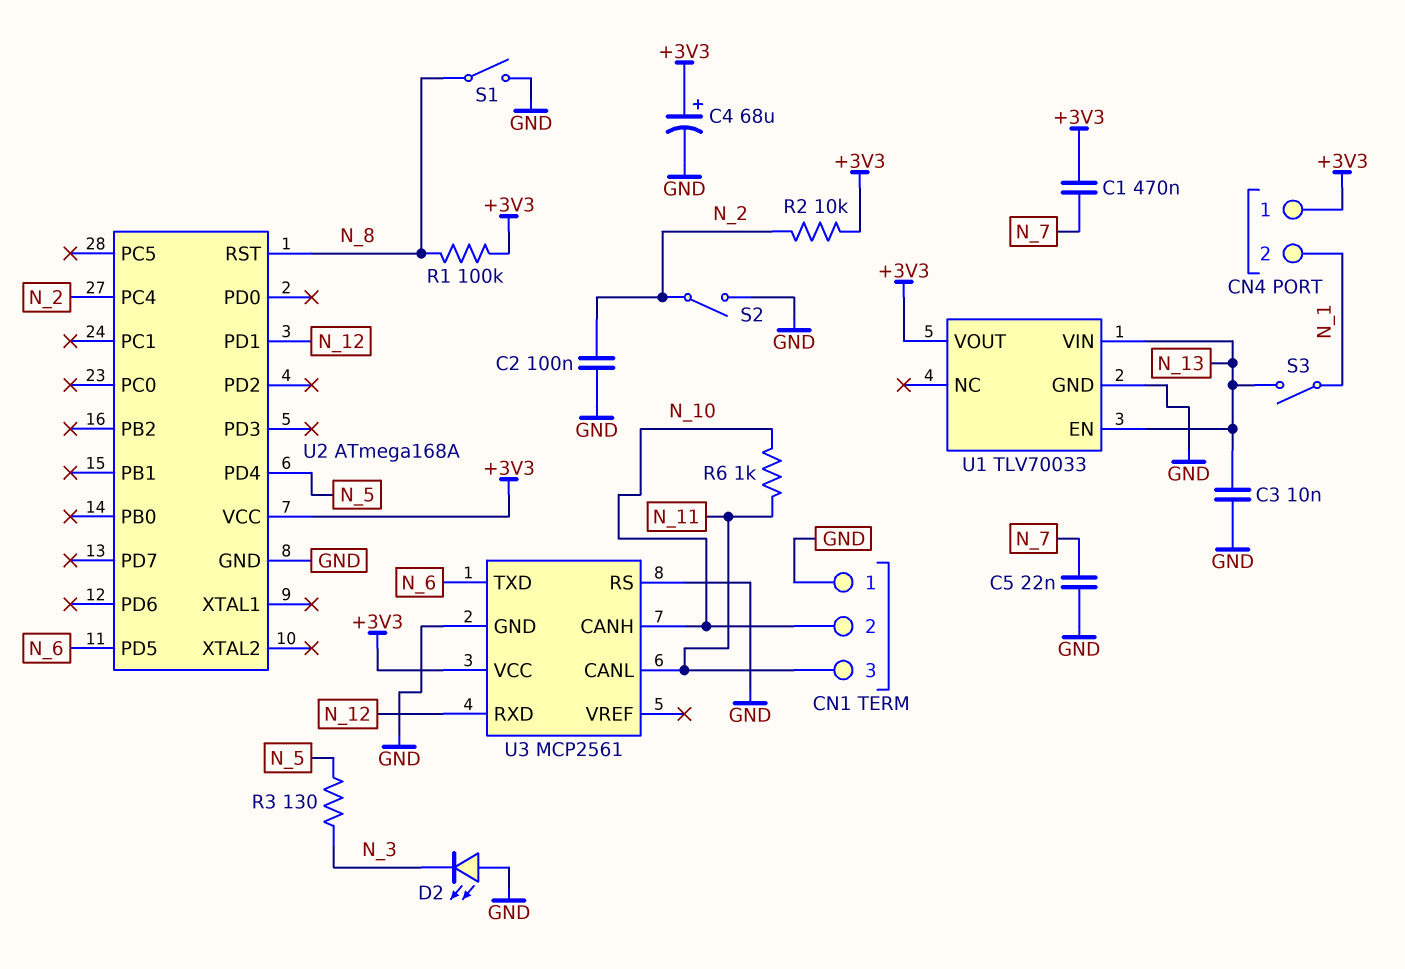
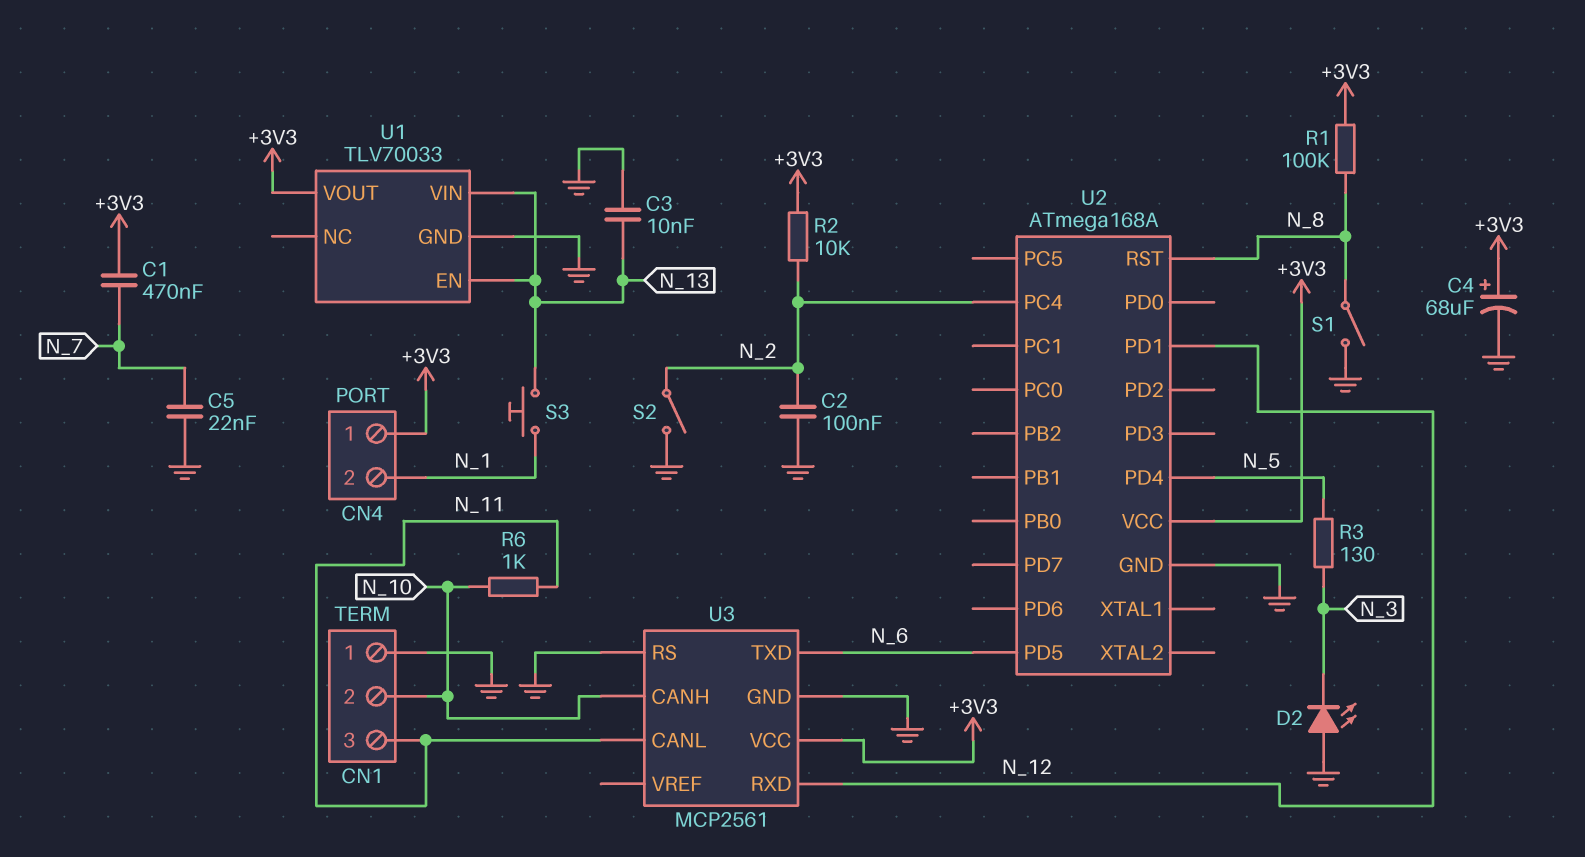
S3: switch (N_1, N_13) -> button (N_1, N_13)

